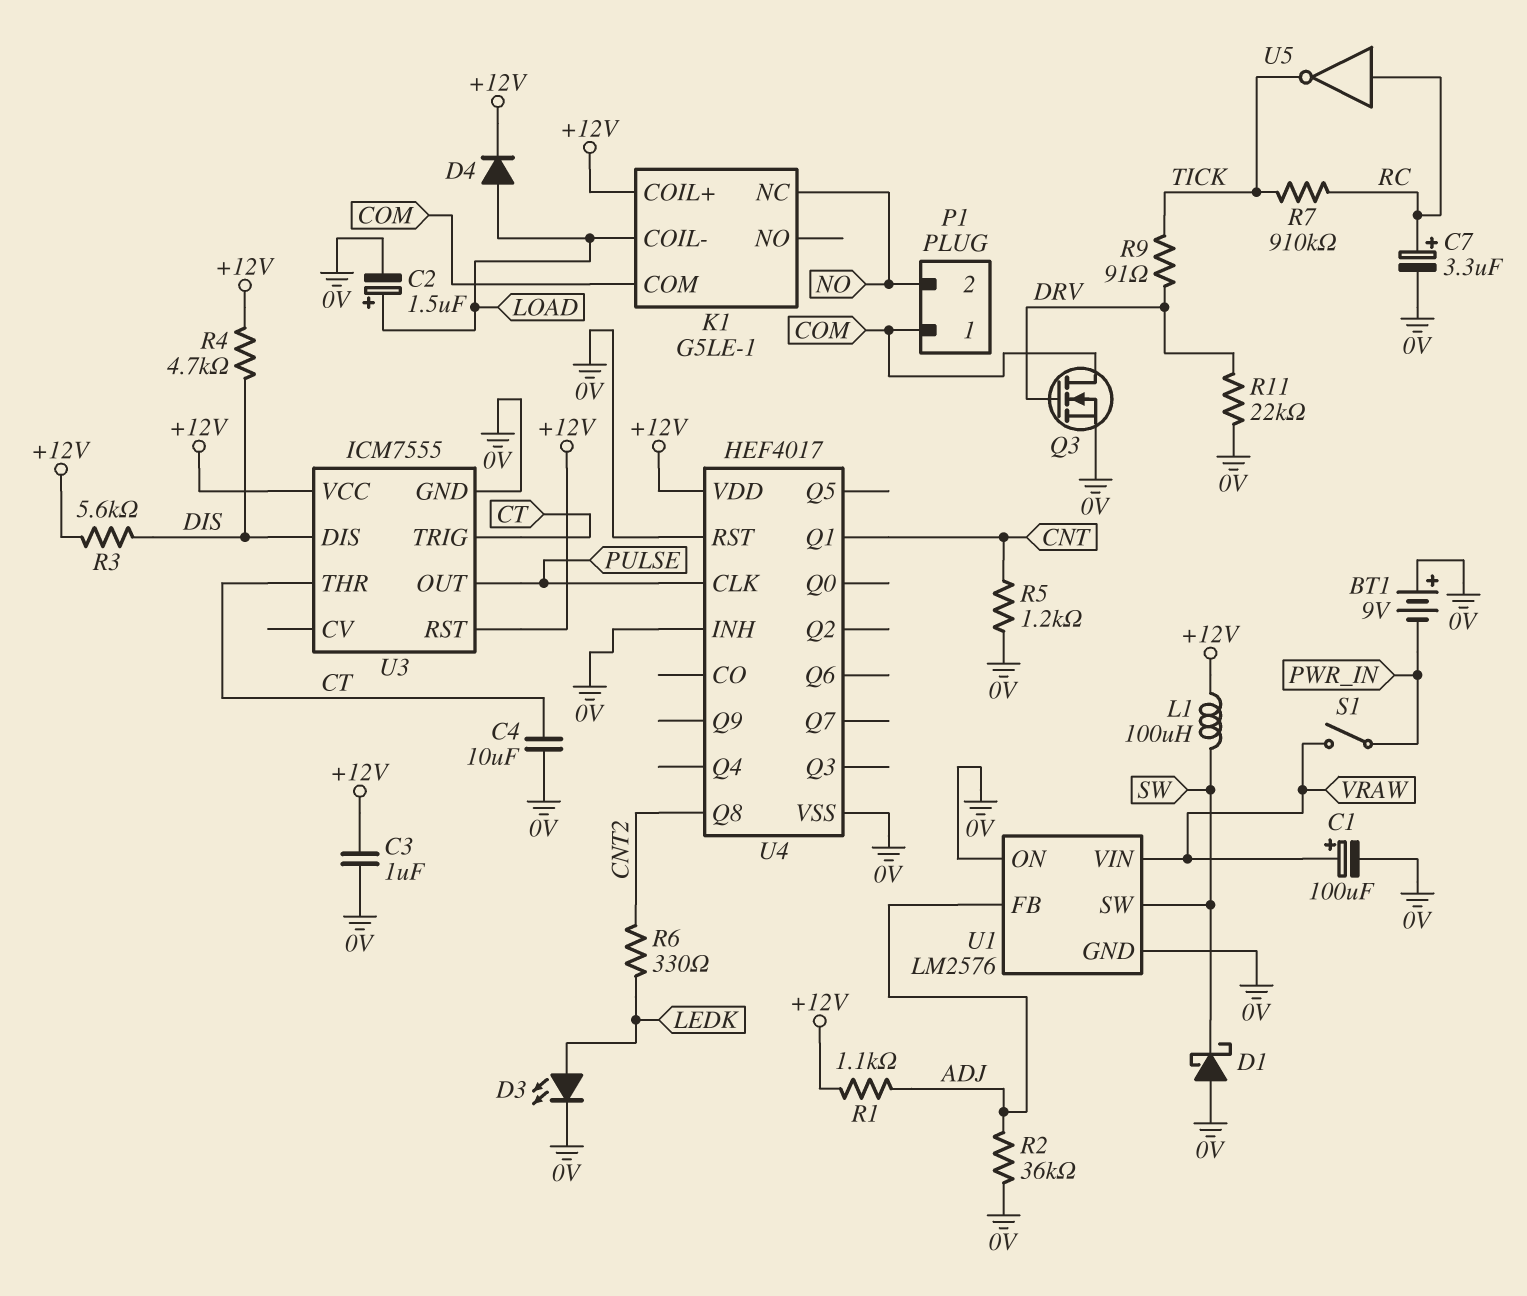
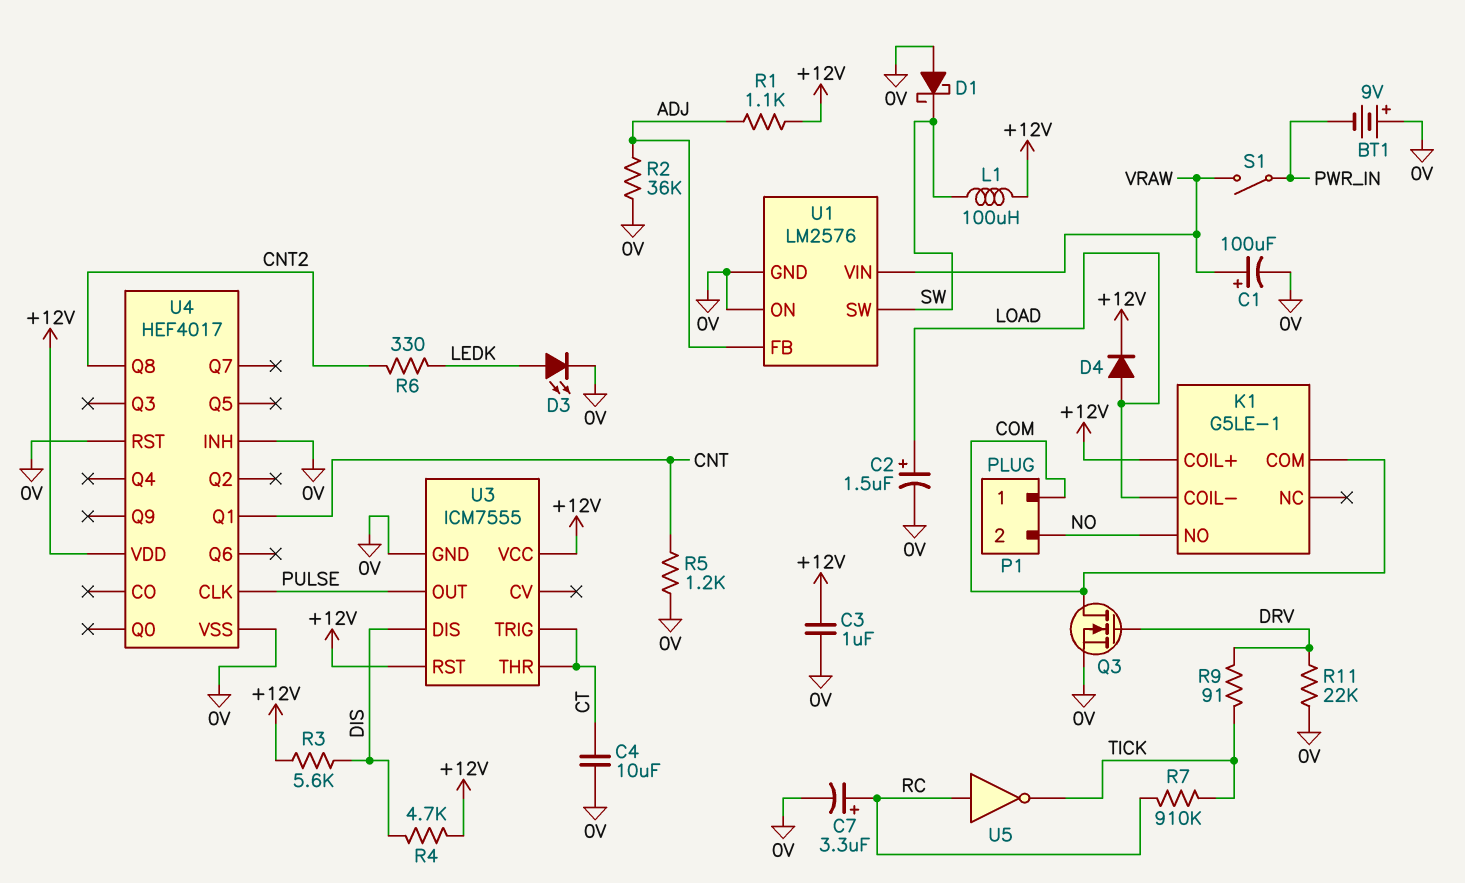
K1 pin NC: NO -> none
K1 pin NO: none -> NO

